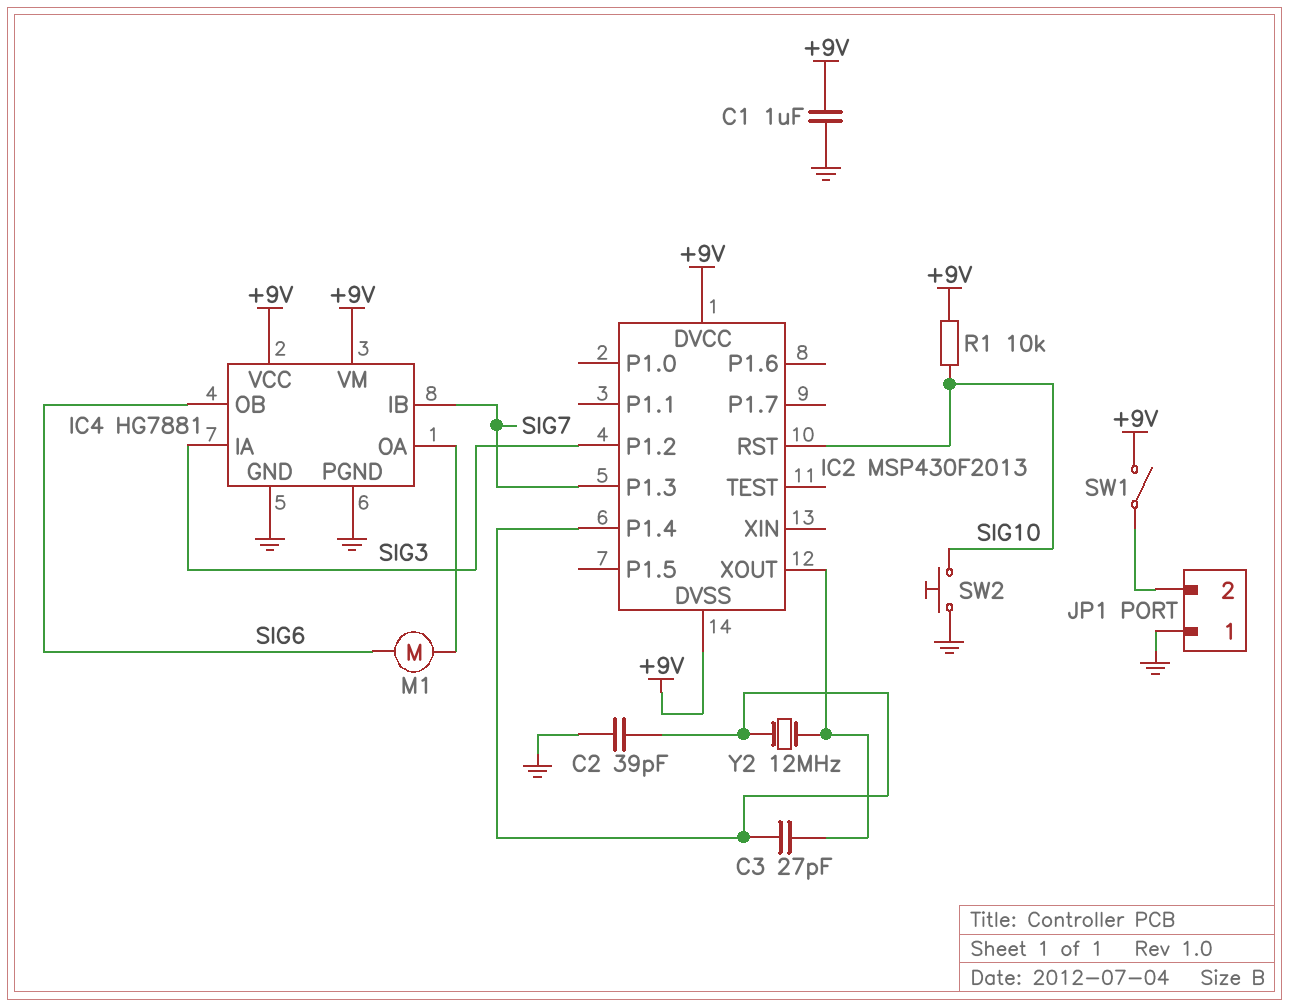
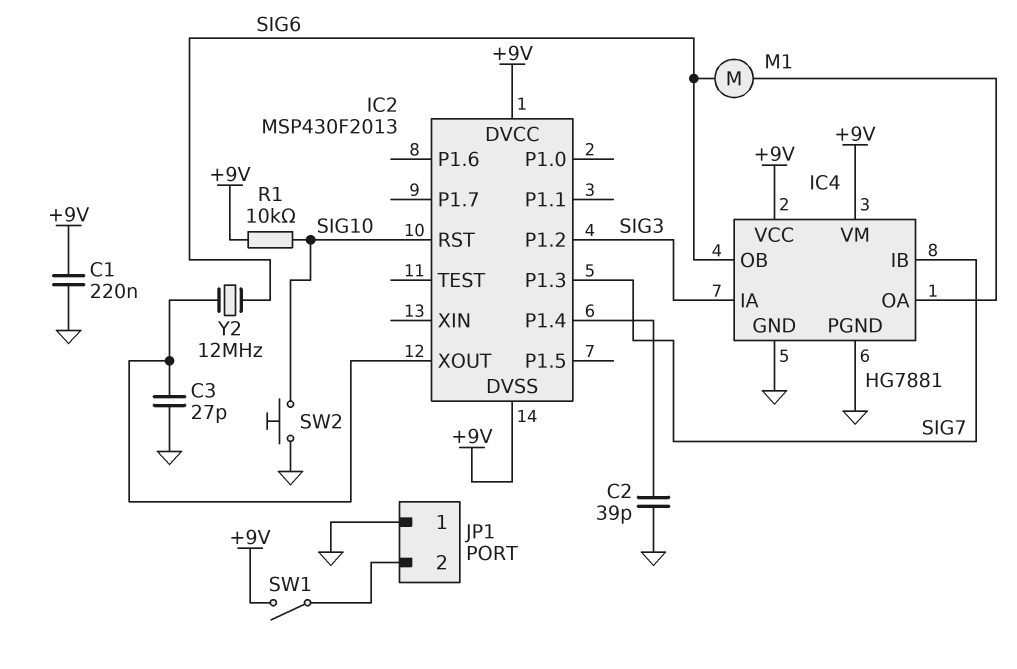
C1: 1uF (+9V, GND) -> 220nF (+9V, GND)
C3: 27pF (IC2/P1.4, IC2/XOUT) -> 27pF (GND, IC2/XOUT)
Y2: 12MHz (IC2/P1.4, IC2/XOUT) -> 12MHz (IC2/XOUT, SIG6)

